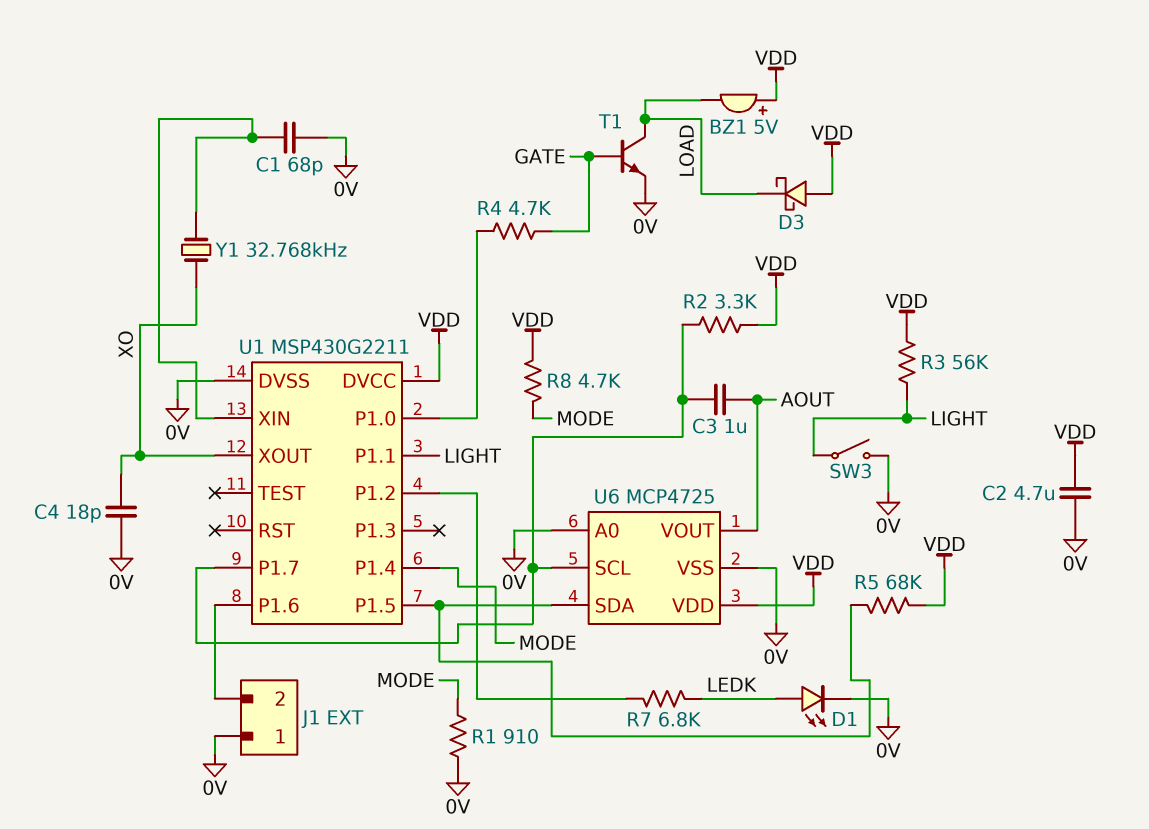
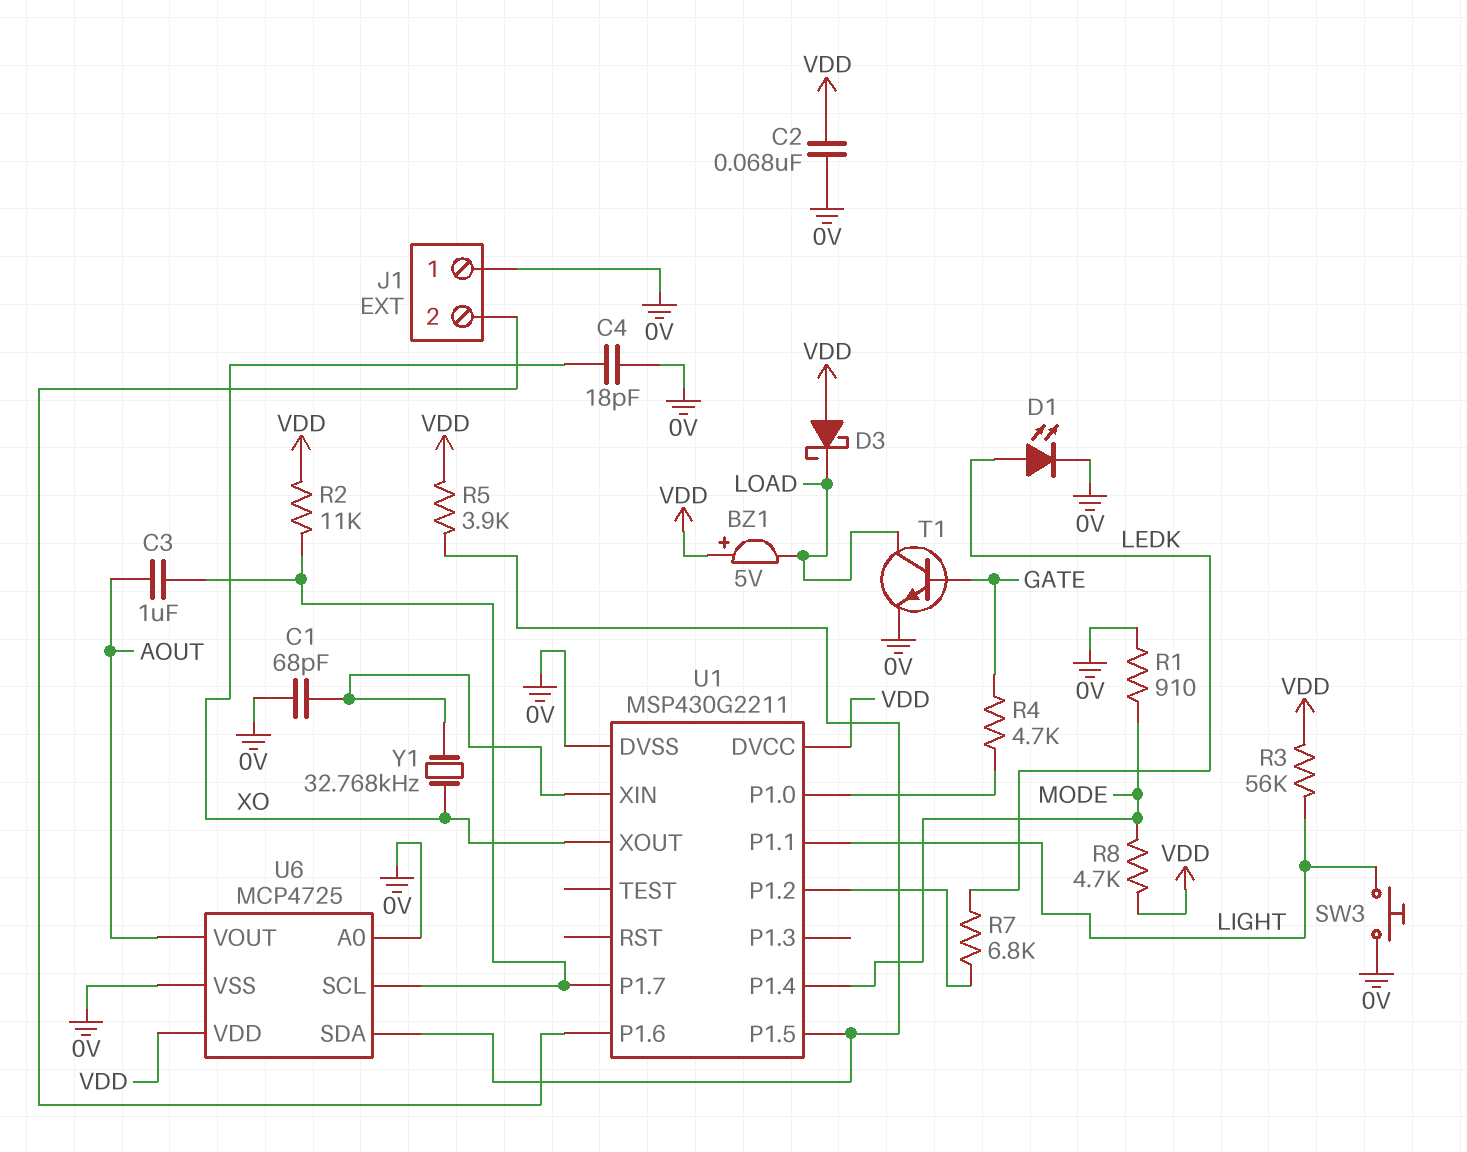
C2: 4.7uF (0V, VDD) -> 68nF (0V, VDD)
R2: 3.3k (U1/P1.7, VDD) -> 11k (U1/P1.7, VDD)
R5: 68k (U1/P1.5, VDD) -> 3.9k (U1/P1.5, VDD)
SW3: switch (0V, LIGHT) -> button (0V, LIGHT)

